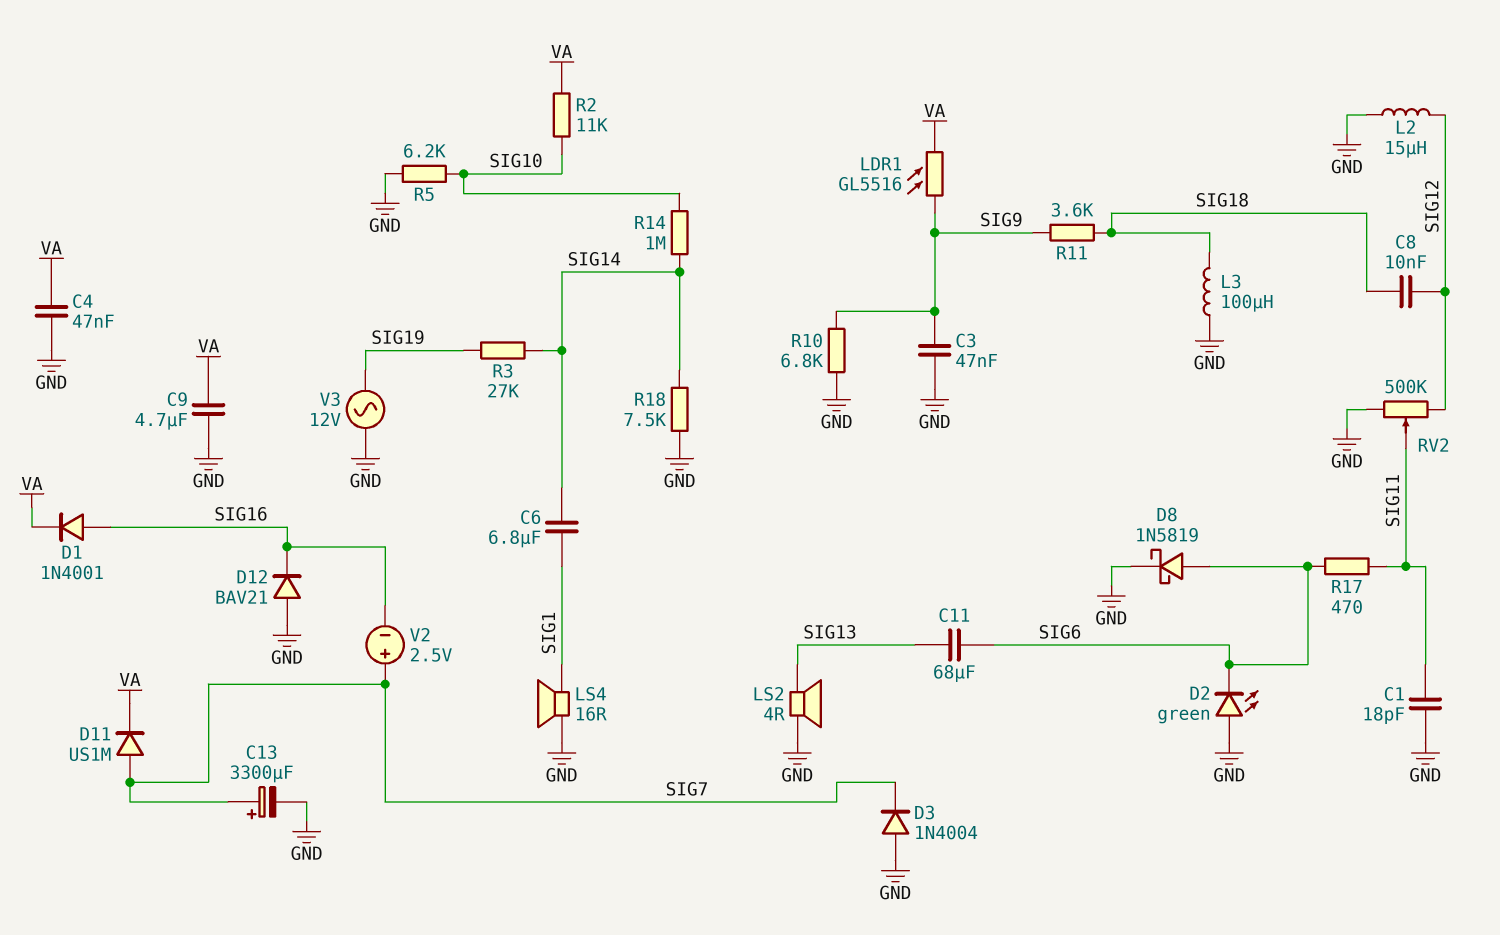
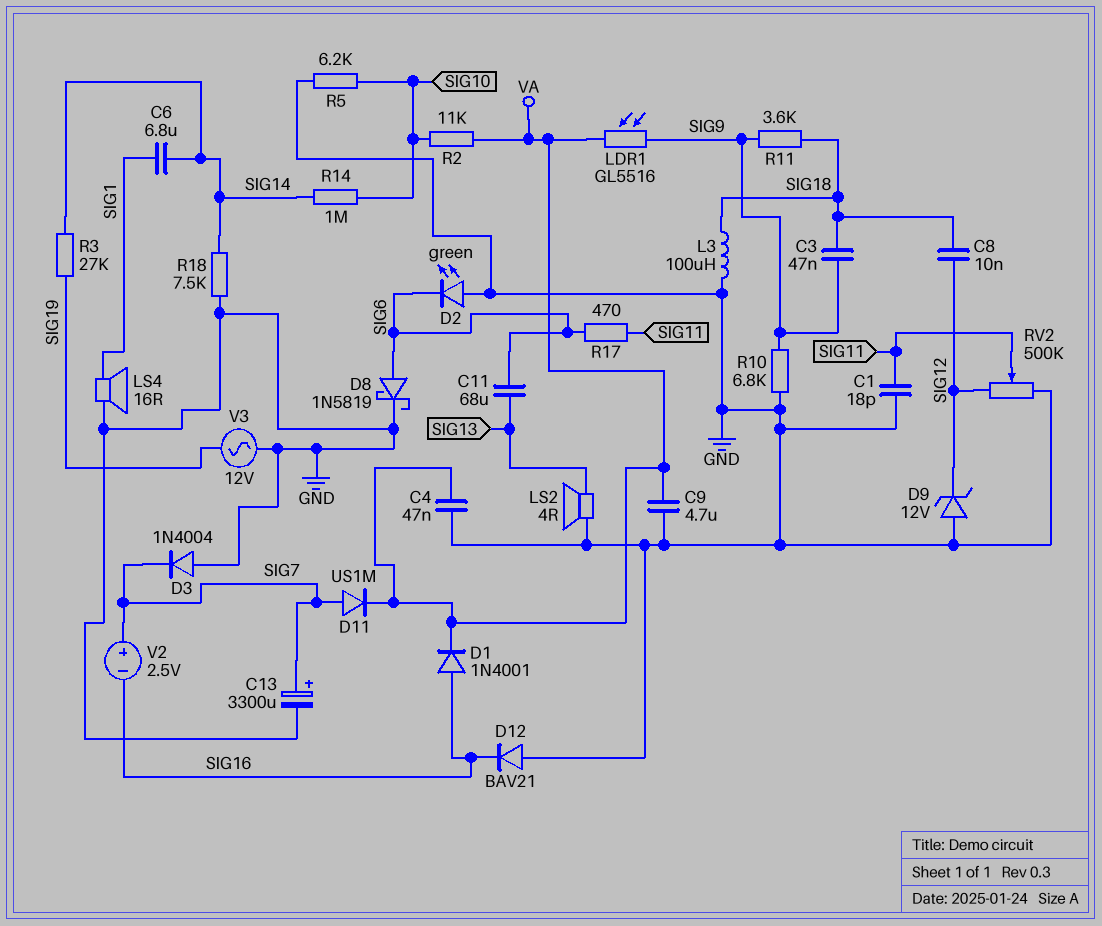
C3: 47nF (GND, SIG9) -> 47nF (SIG9, SIG18)
D9: none -> zener 12V (A GND, K SIG12)
L2: 15uH (GND, SIG12) -> none

